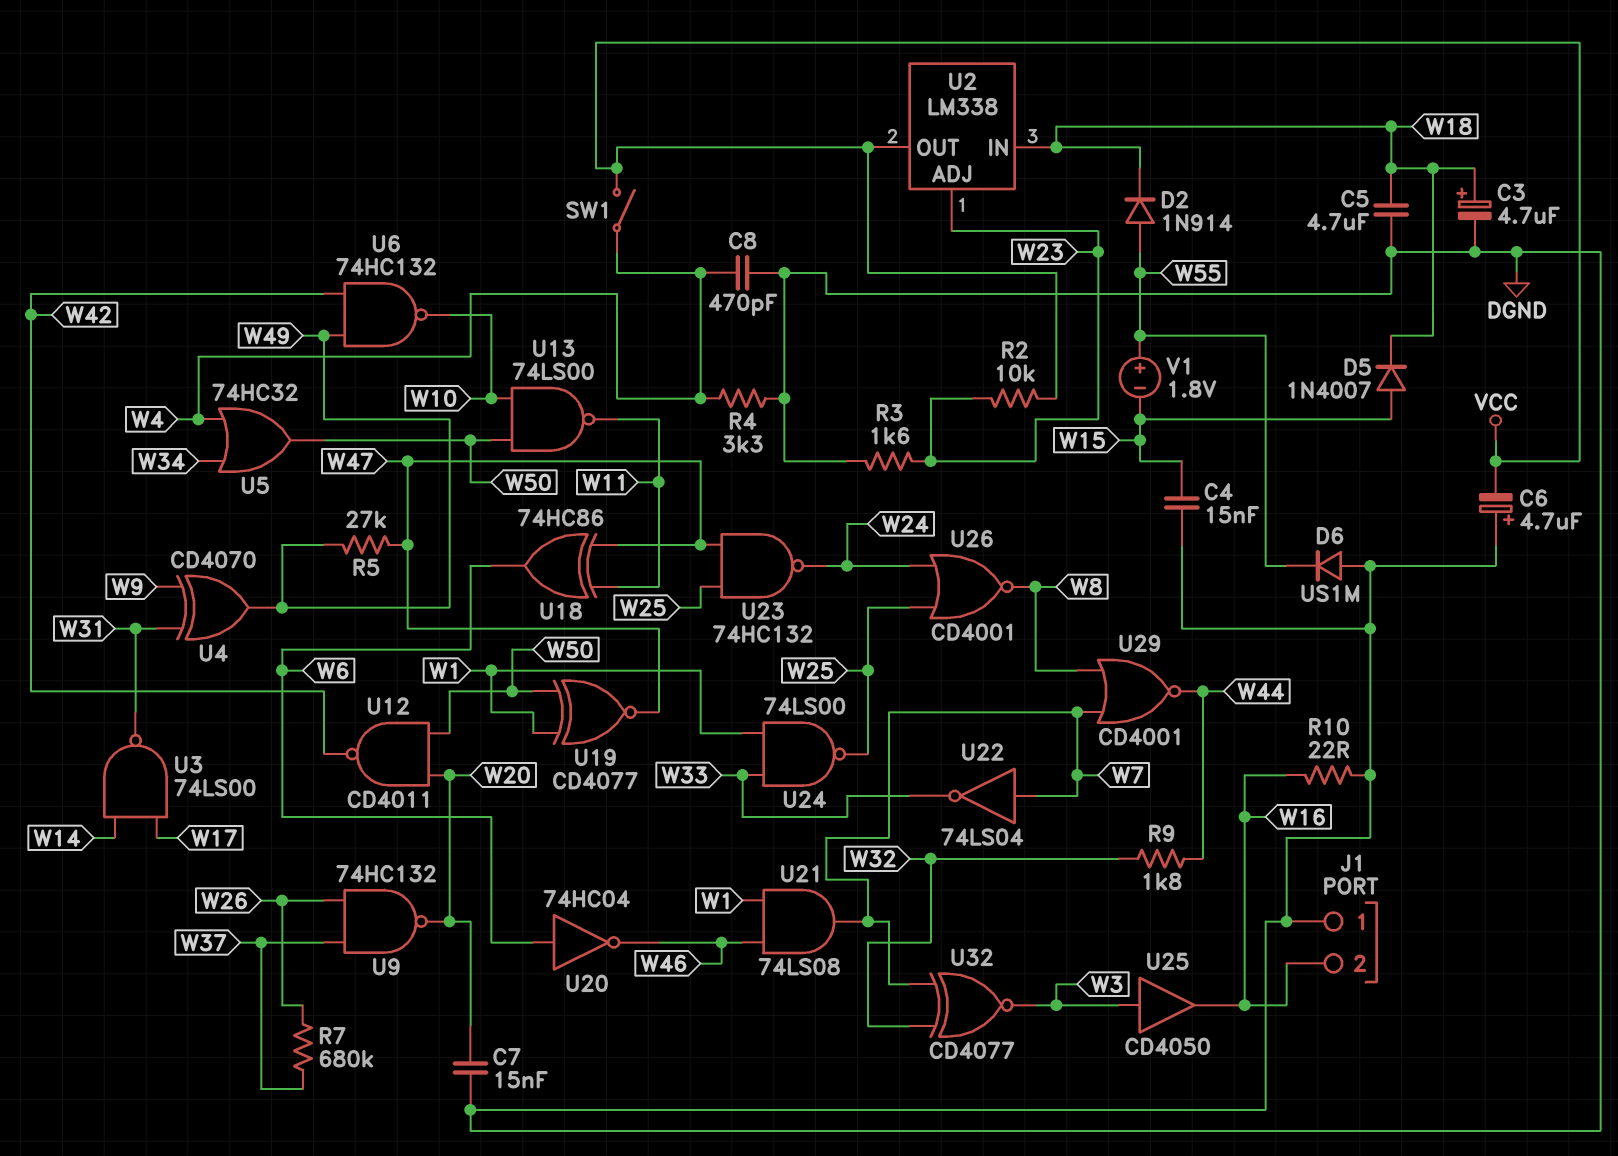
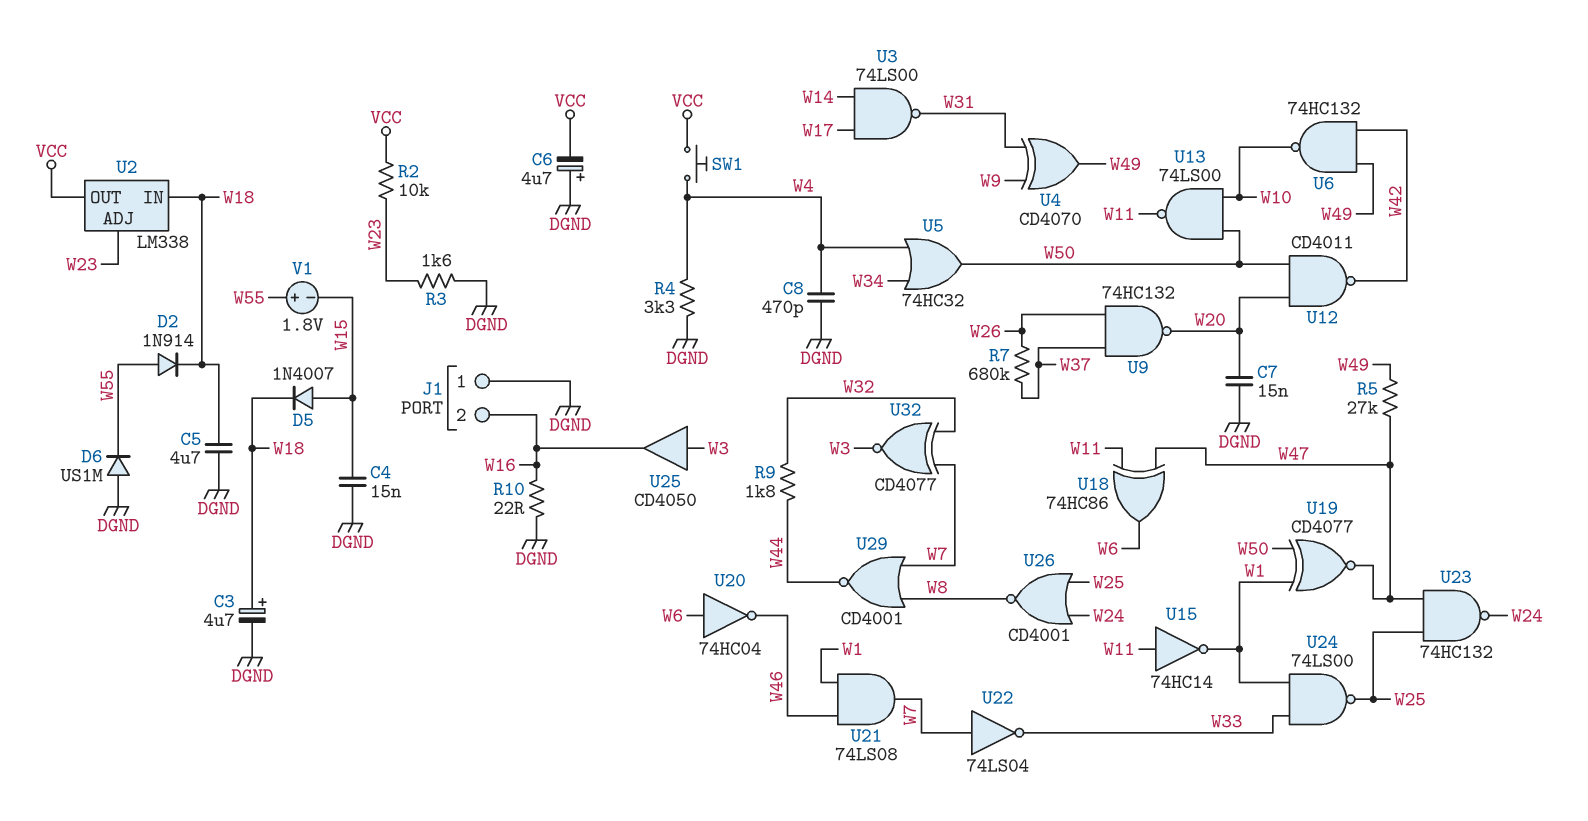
SW1: switch (VCC, W4) -> button (VCC, W4)
U15: none -> NOT 74HC14 (in W11, out W1)

